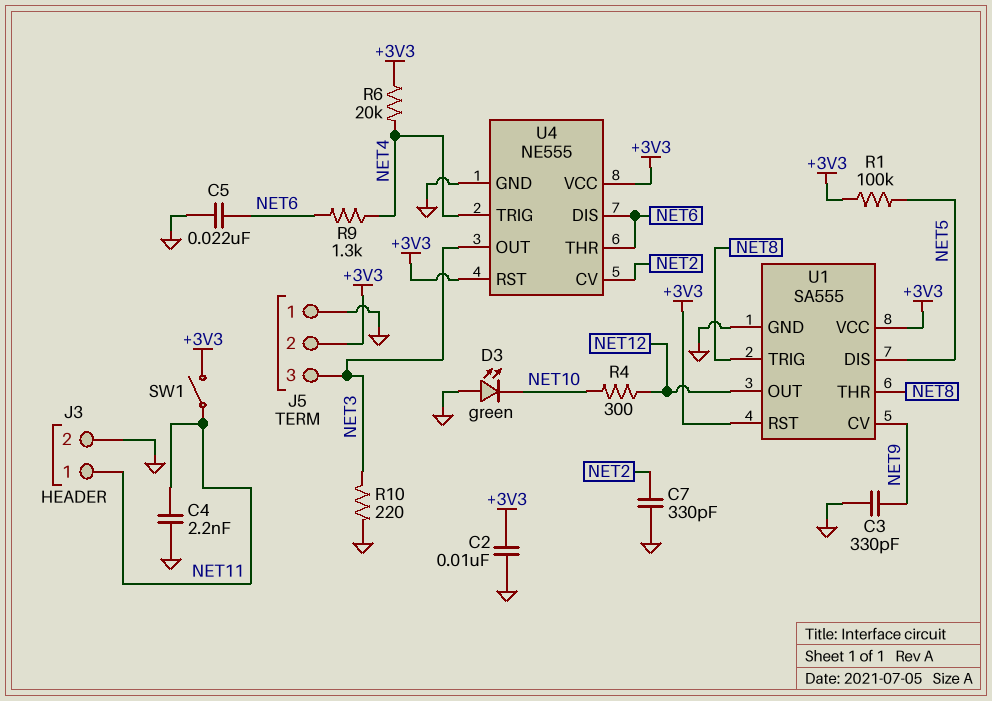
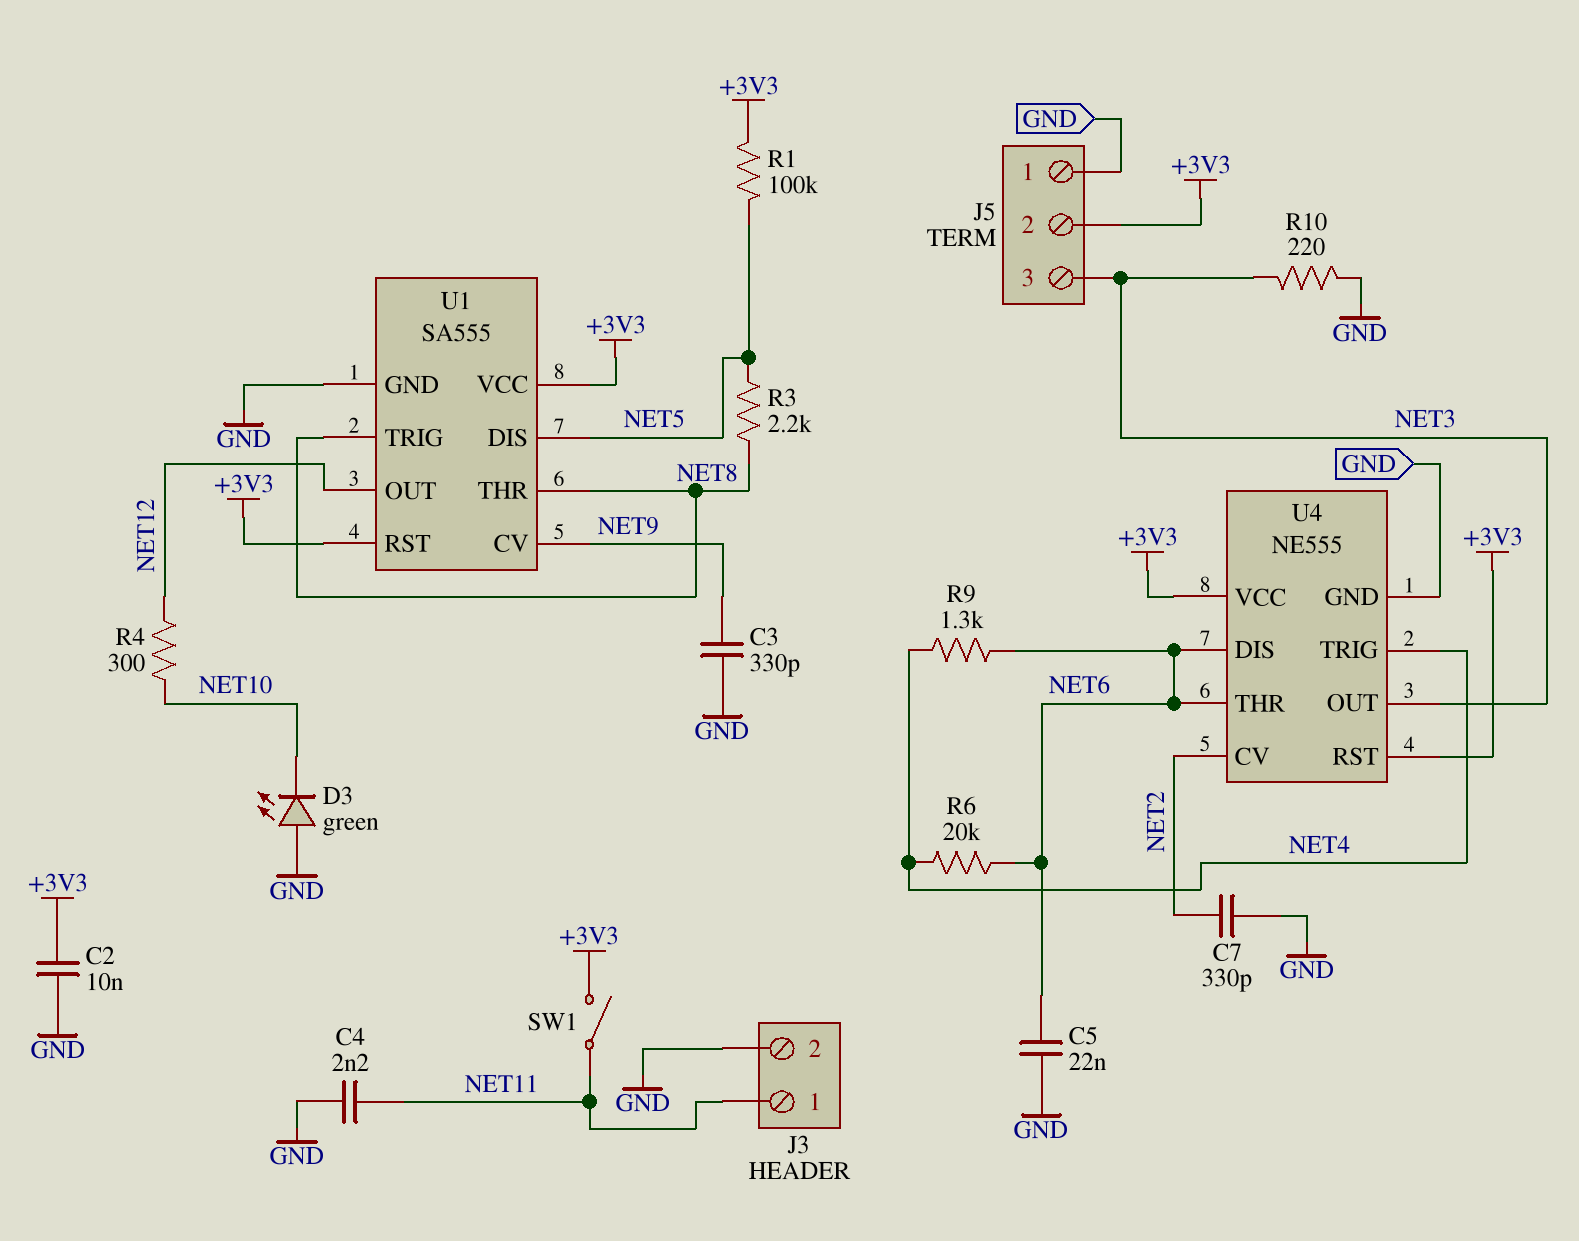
R3: none -> 2.2k (NET5, NET8)
R6: 20k (+3V3, NET4) -> 20k (NET4, NET6)

